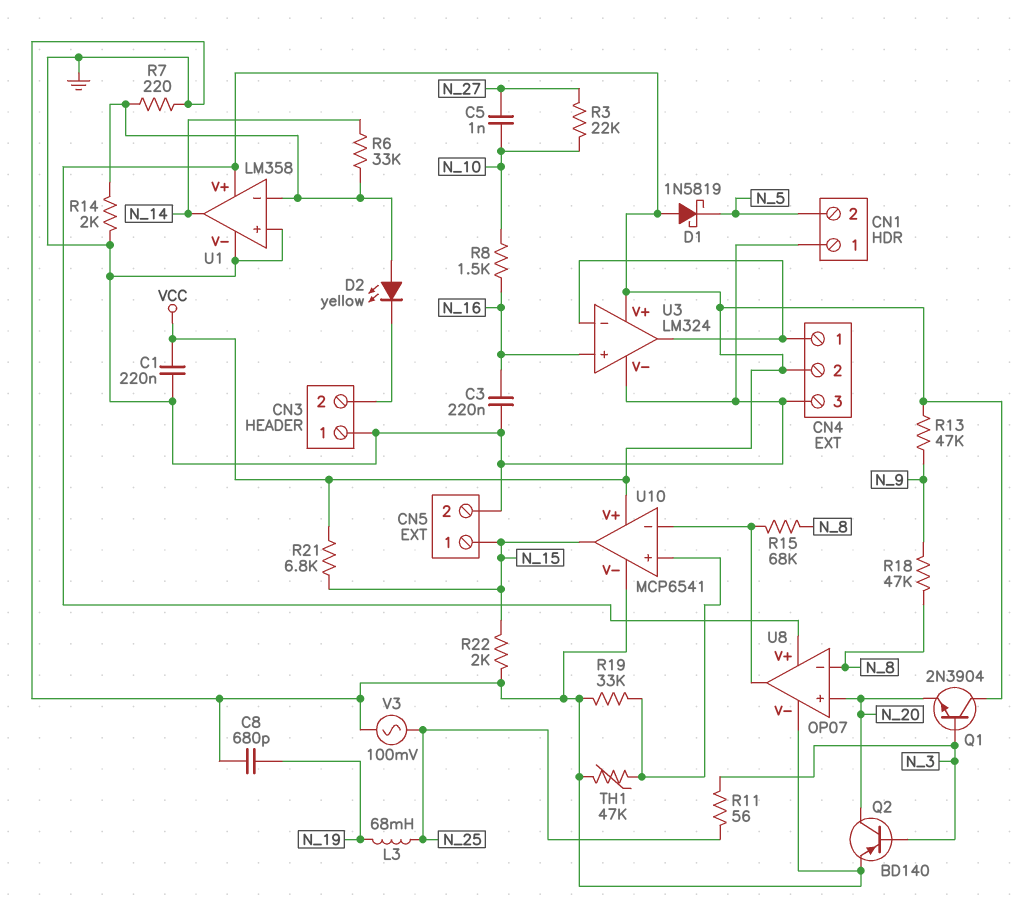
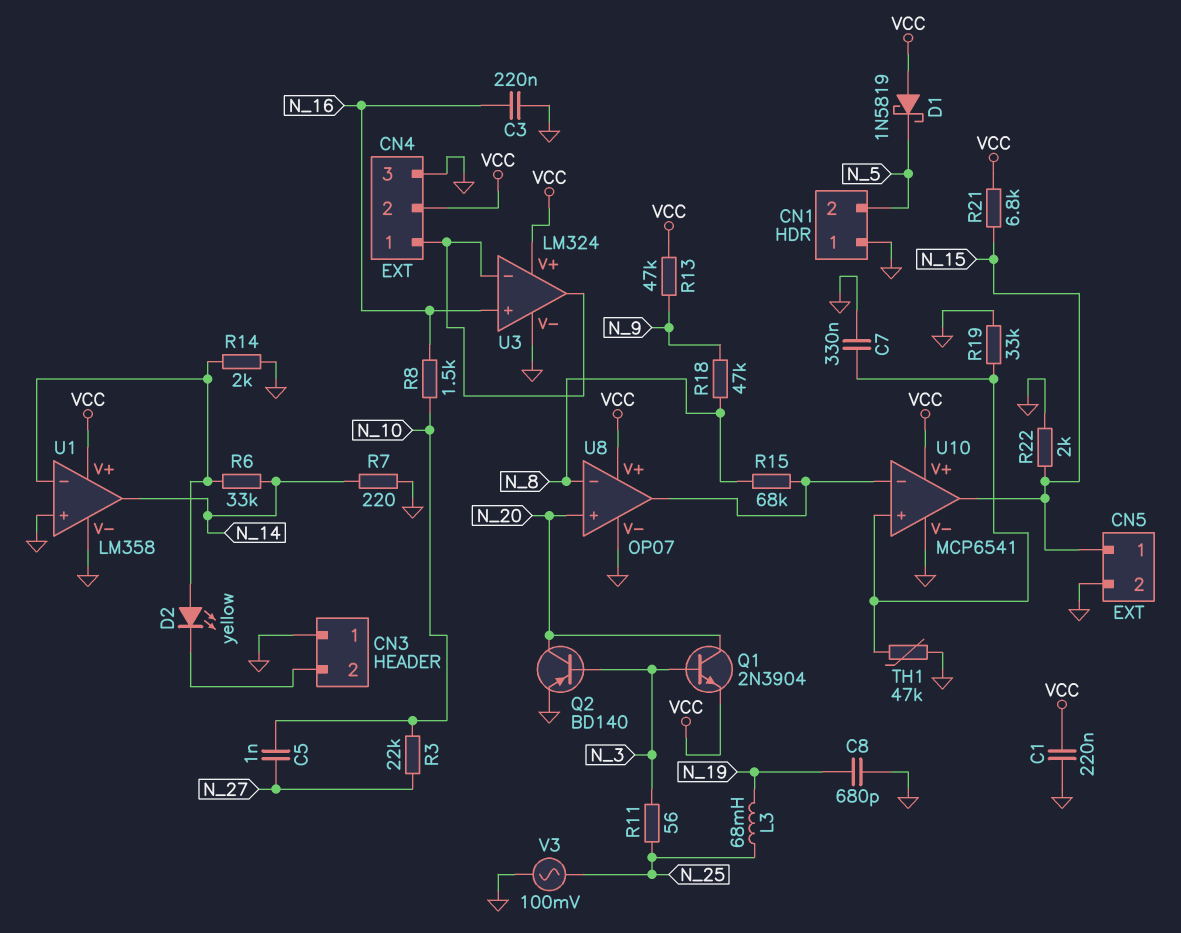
C7: none -> 330nF (GND, U10/in+)
Q1: NPN 2N3904 (B N_3, C VCC, E N_20) -> NPN 2N3904 (B N_3, C N_20, E VCC)
R7: 220 (GND, U1/in-) -> 220 (GND, N_14)

